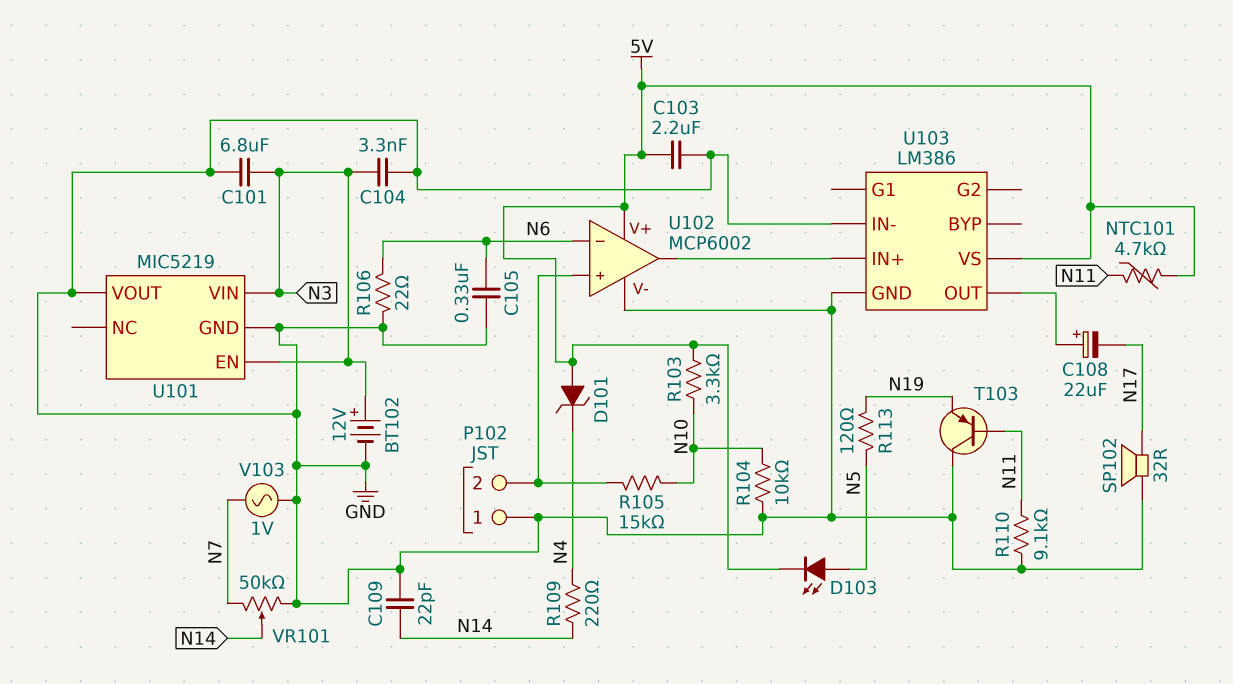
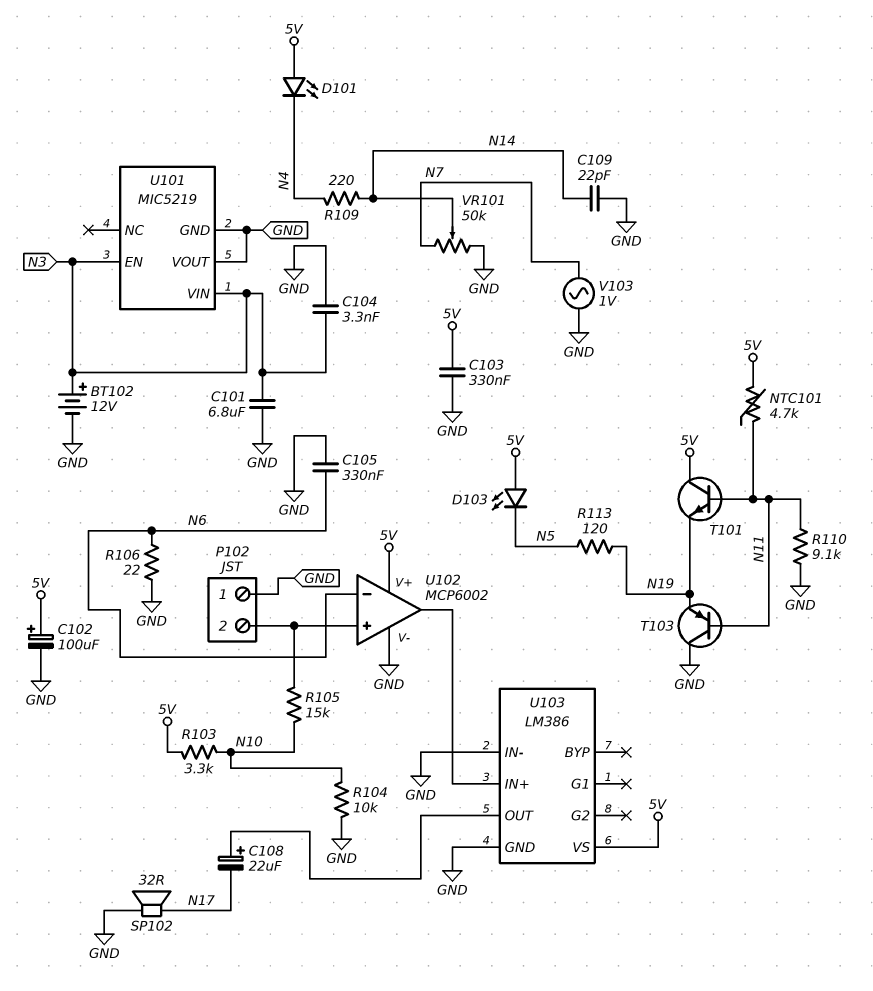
C102: none -> 100uF (plus 5V, minus GND)
C103: 2.2uF (5V, GND) -> 330nF (5V, GND)
D101: zener (A 5V, K N4) -> LED (A 5V, K N4)
D103: LED (A N5, K 5V) -> LED (A 5V, K N5)
T101: none -> NPN (B N11, C 5V, E N19)

